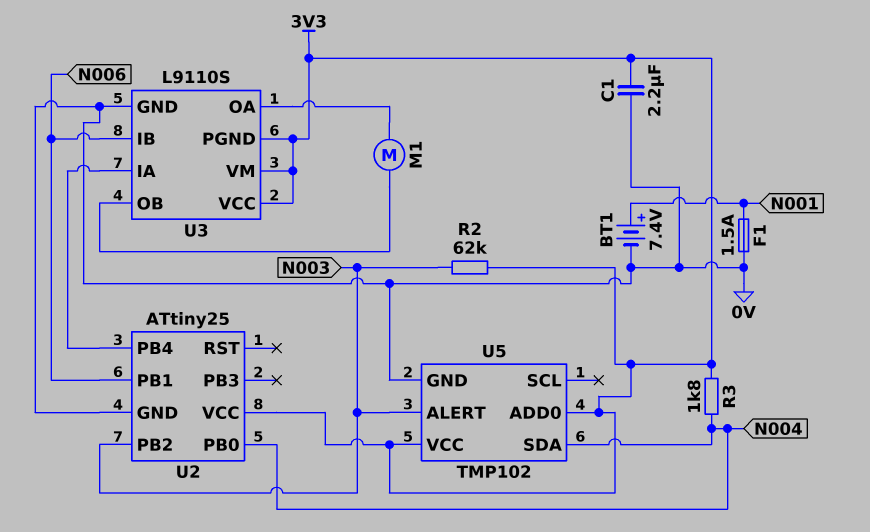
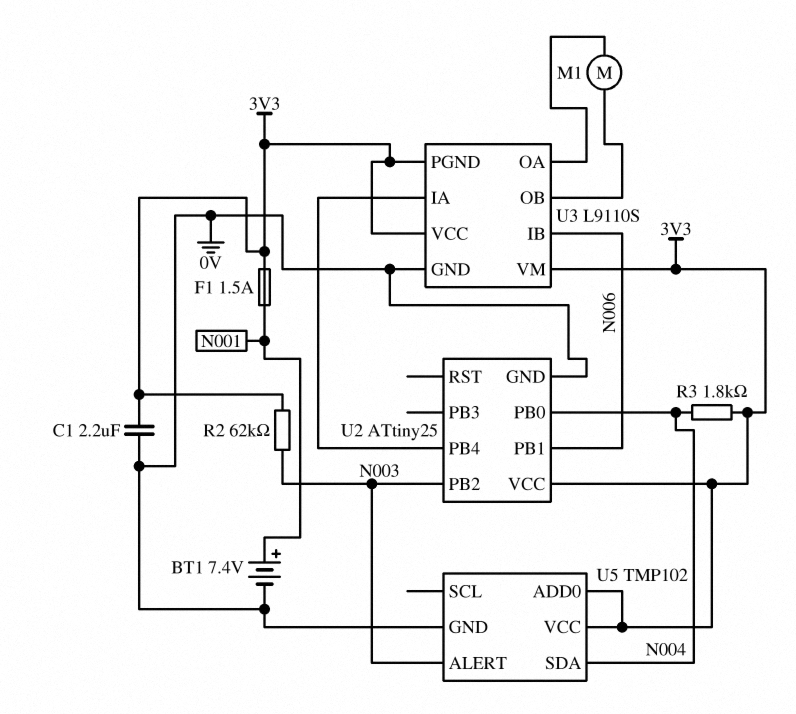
F1: 1.5A (0V, N001) -> 1.5A (3V3, N001)

